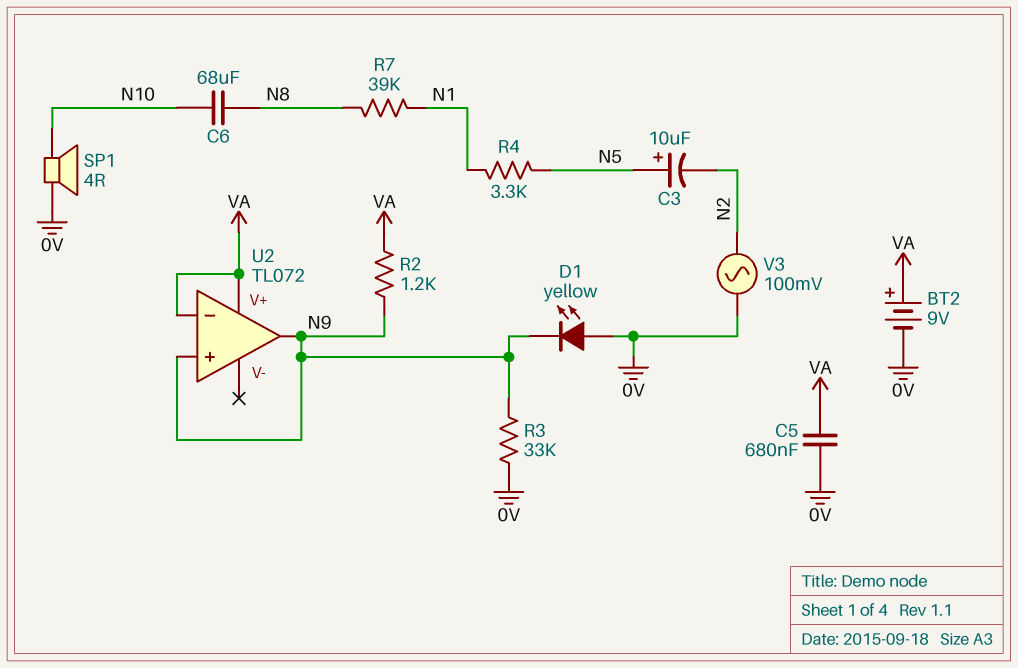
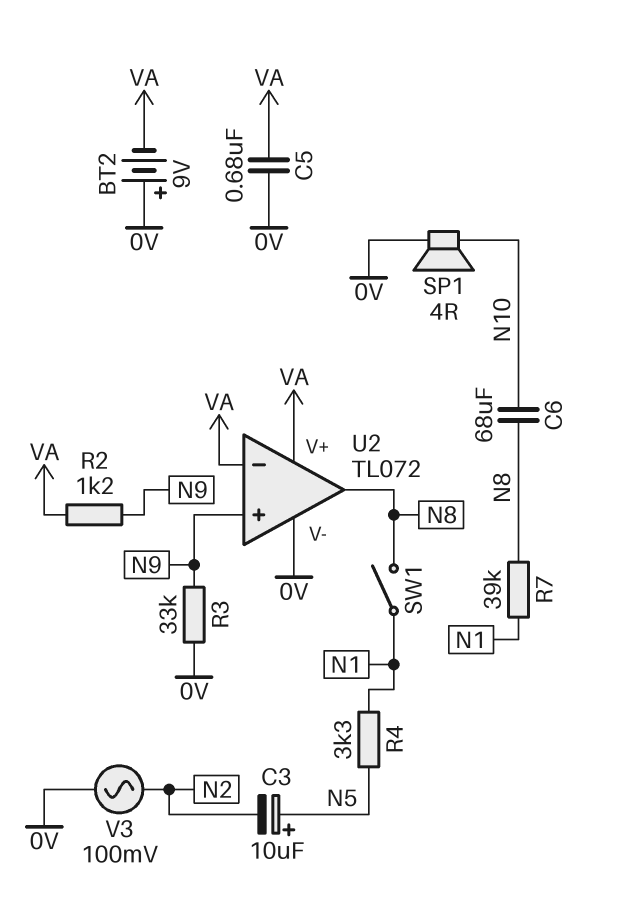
BT2: 9V (plus VA, minus 0V) -> 9V (plus 0V, minus VA)
D1: LED yellow (A 0V, K N9) -> none
SW1: none -> switch (N1, N8)
U2 pin V-: none -> 0V
U2 pin out: N9 -> N8

